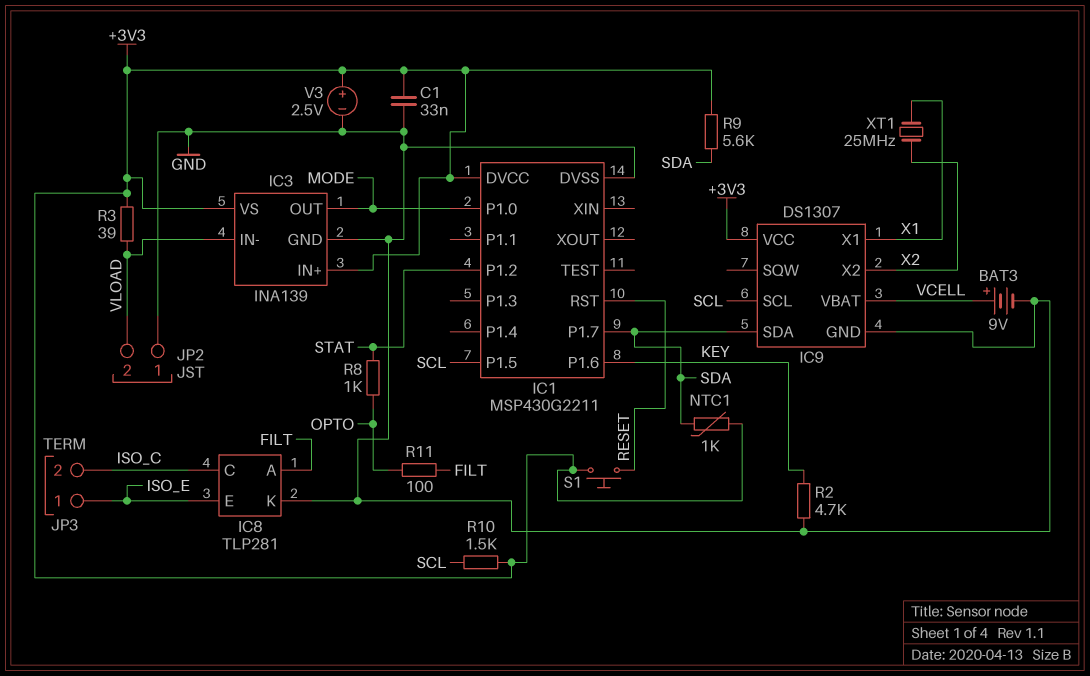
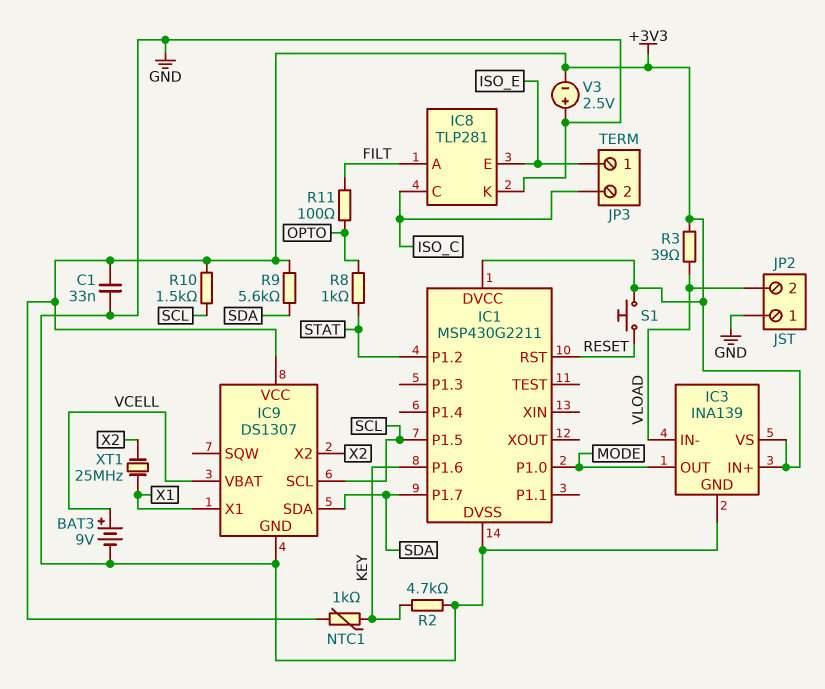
NTC1: 1k (+3V3, SDA) -> 1k (+3V3, KEY)
V3: 2.5V (plus +3V3, minus GND) -> 2.5V (plus GND, minus +3V3)

